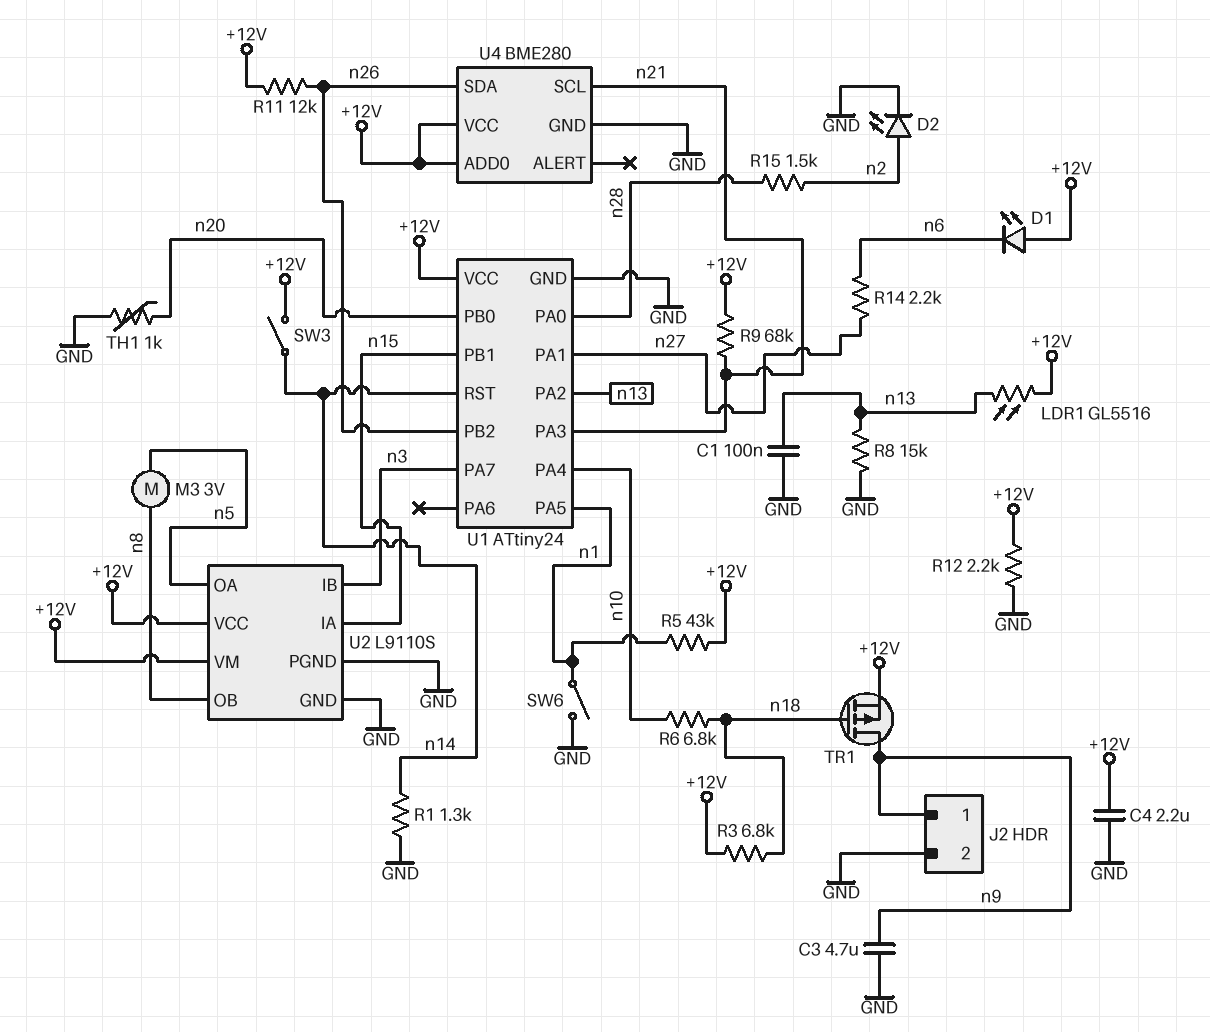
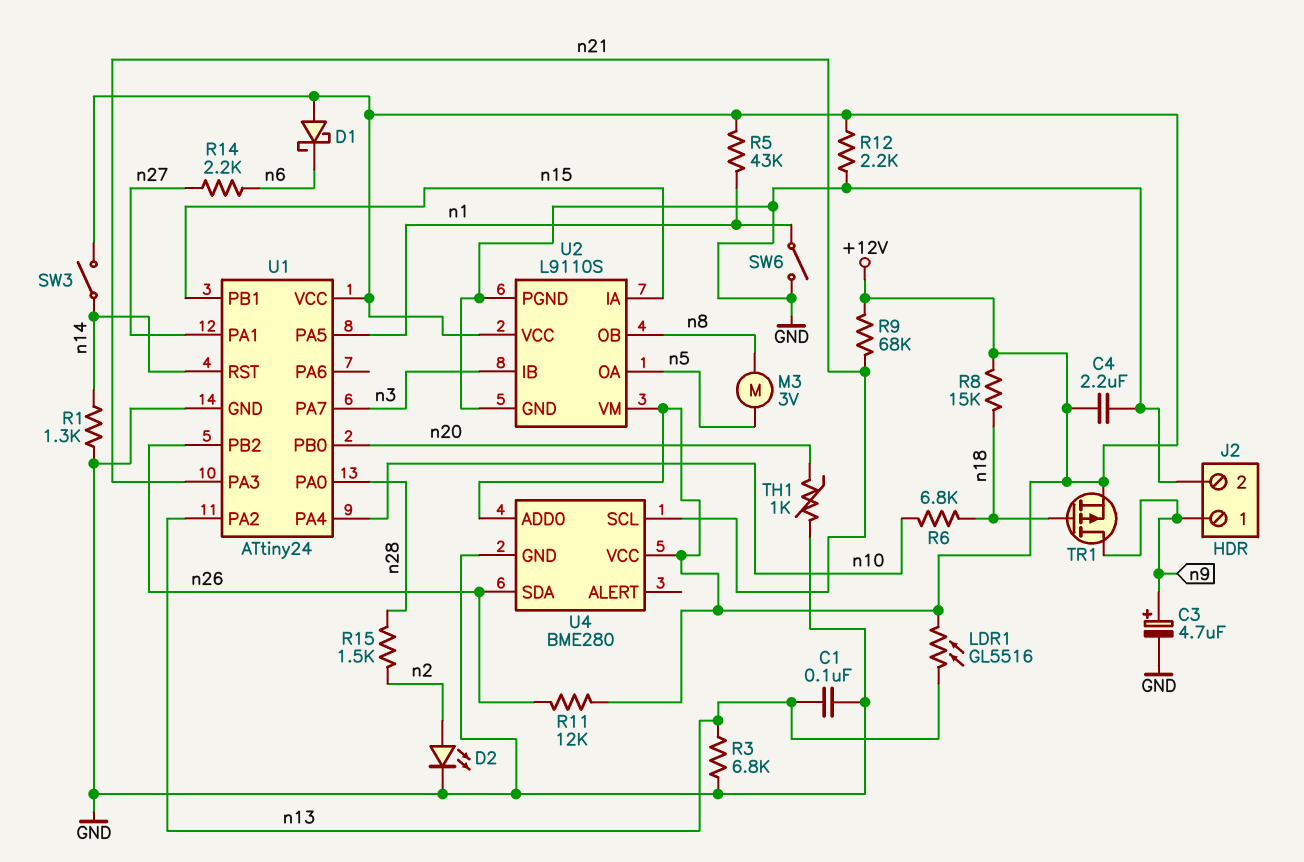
C3: 4.7uF (GND, n9) -> 4.7uF (plus n9, minus GND)
D1: LED (A +12V, K n6) -> schottky (A +12V, K n6)
R3: 6.8k (+12V, n18) -> 6.8k (GND, n13)
R8: 15k (GND, n13) -> 15k (+12V, n18)

